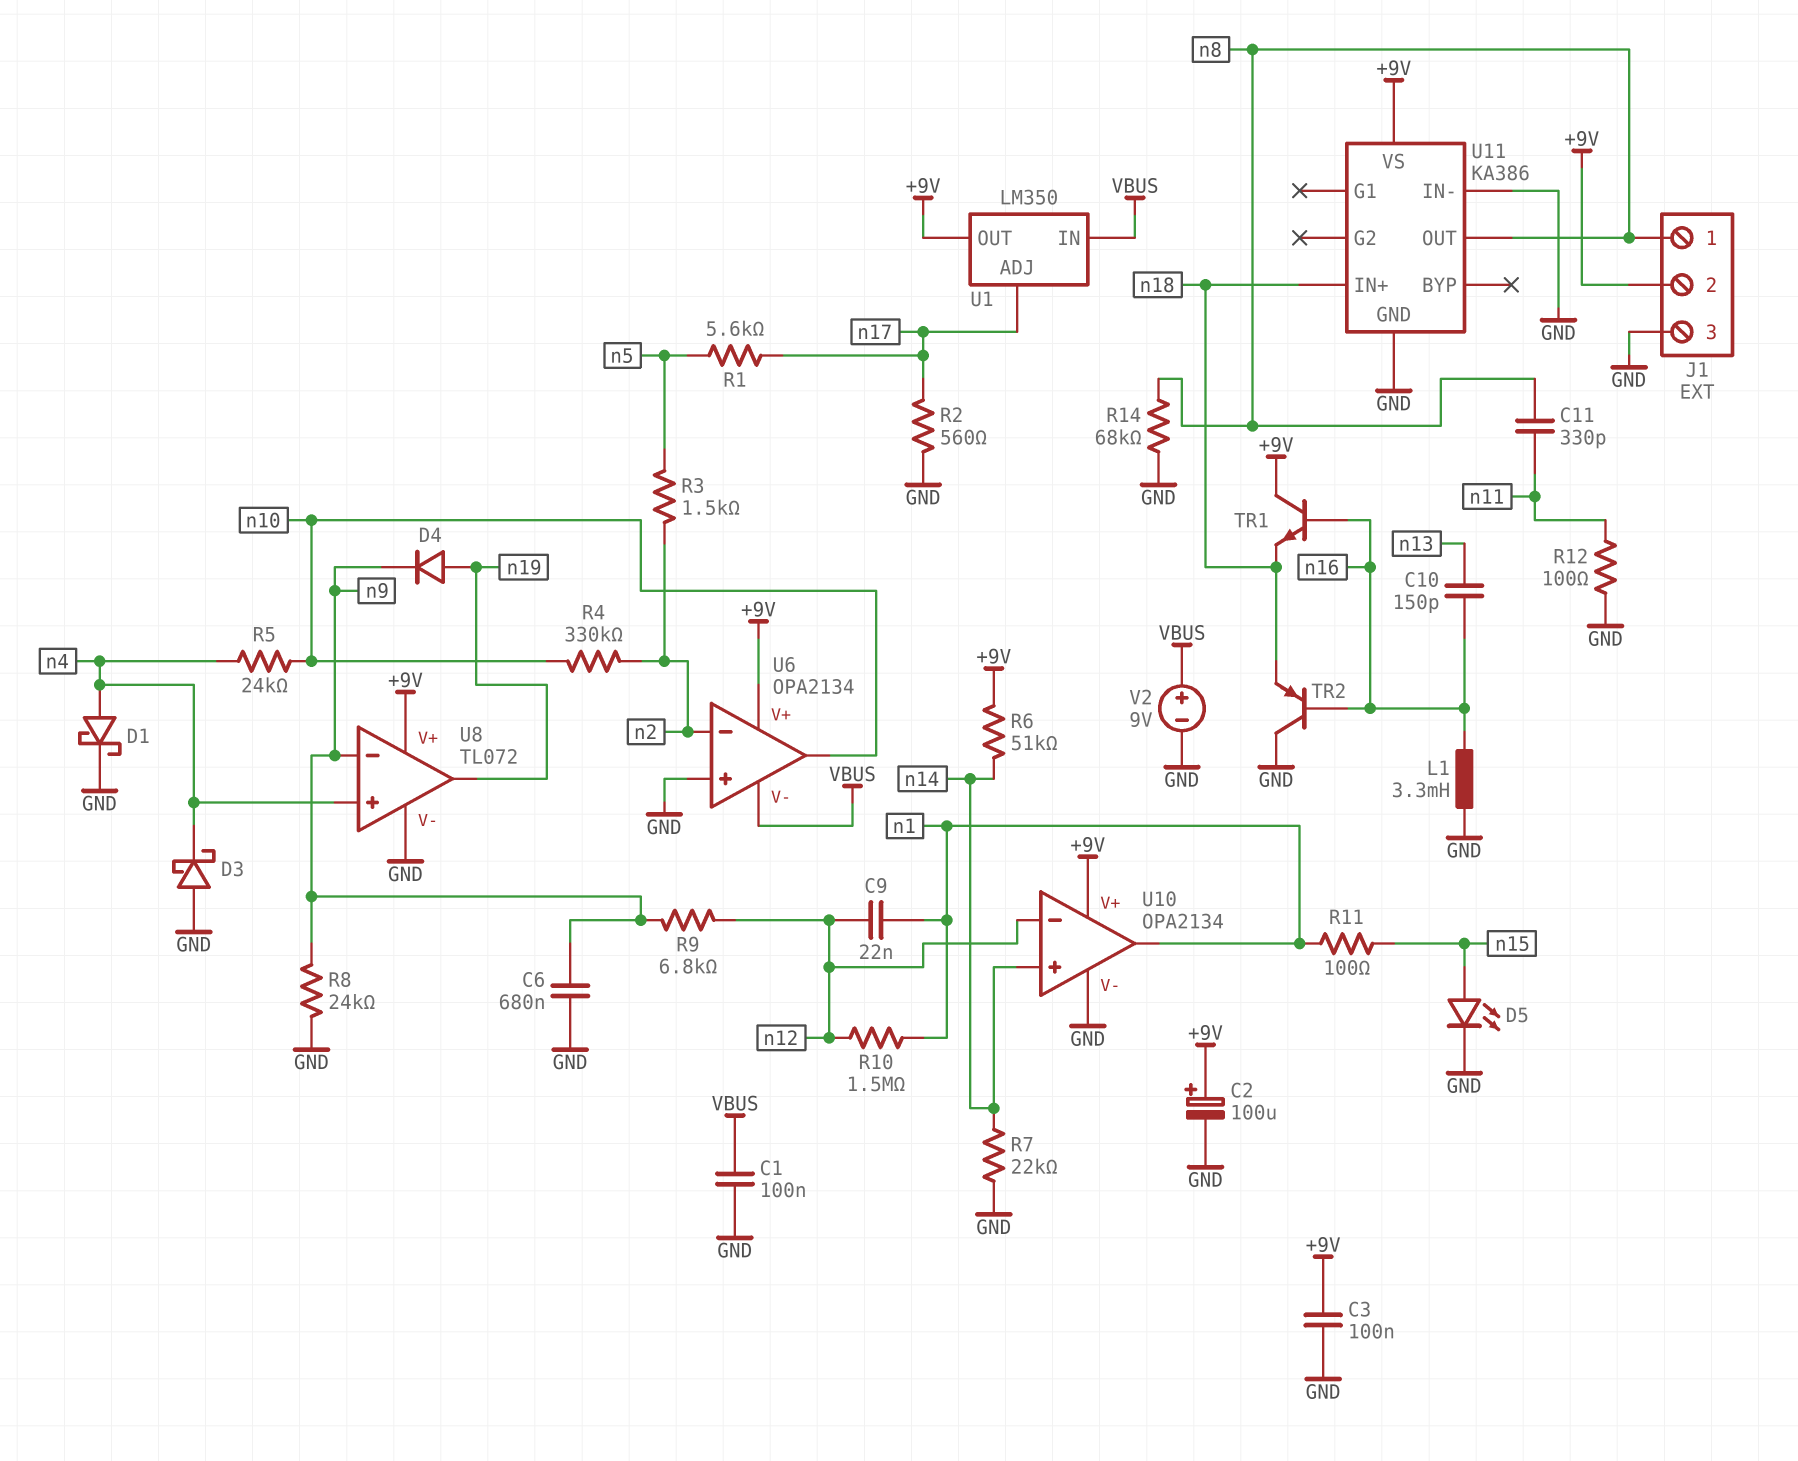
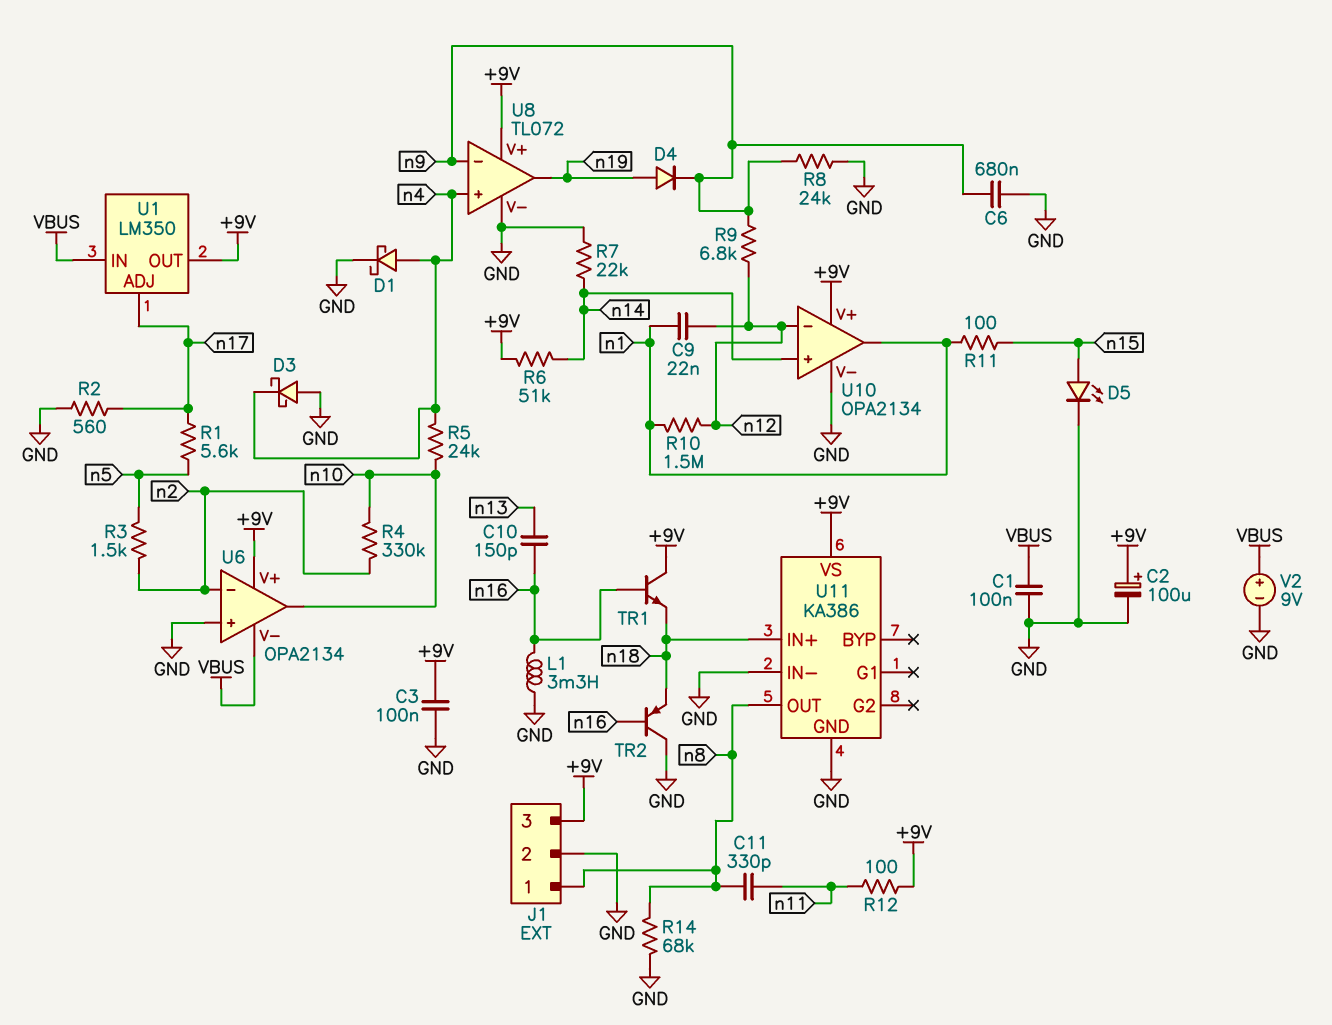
J1 pin 2: +9V -> GND
J1 pin 3: GND -> +9V
R12: 100 (GND, n11) -> 100 (+9V, n11)

